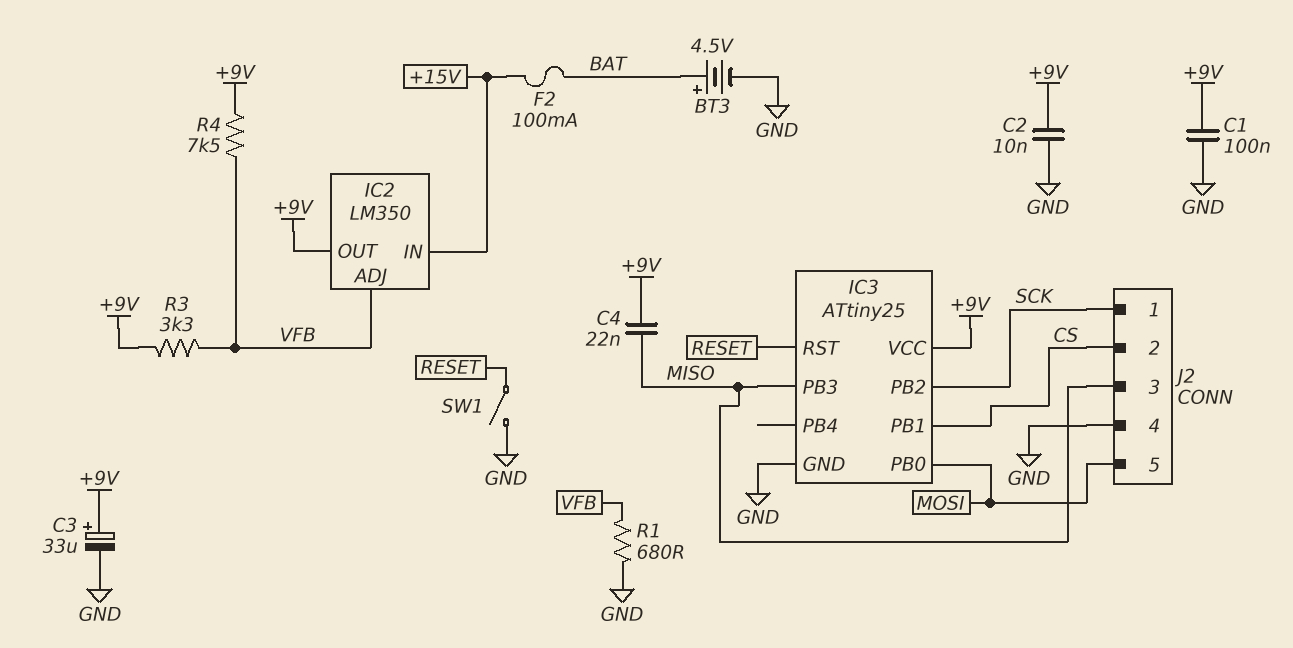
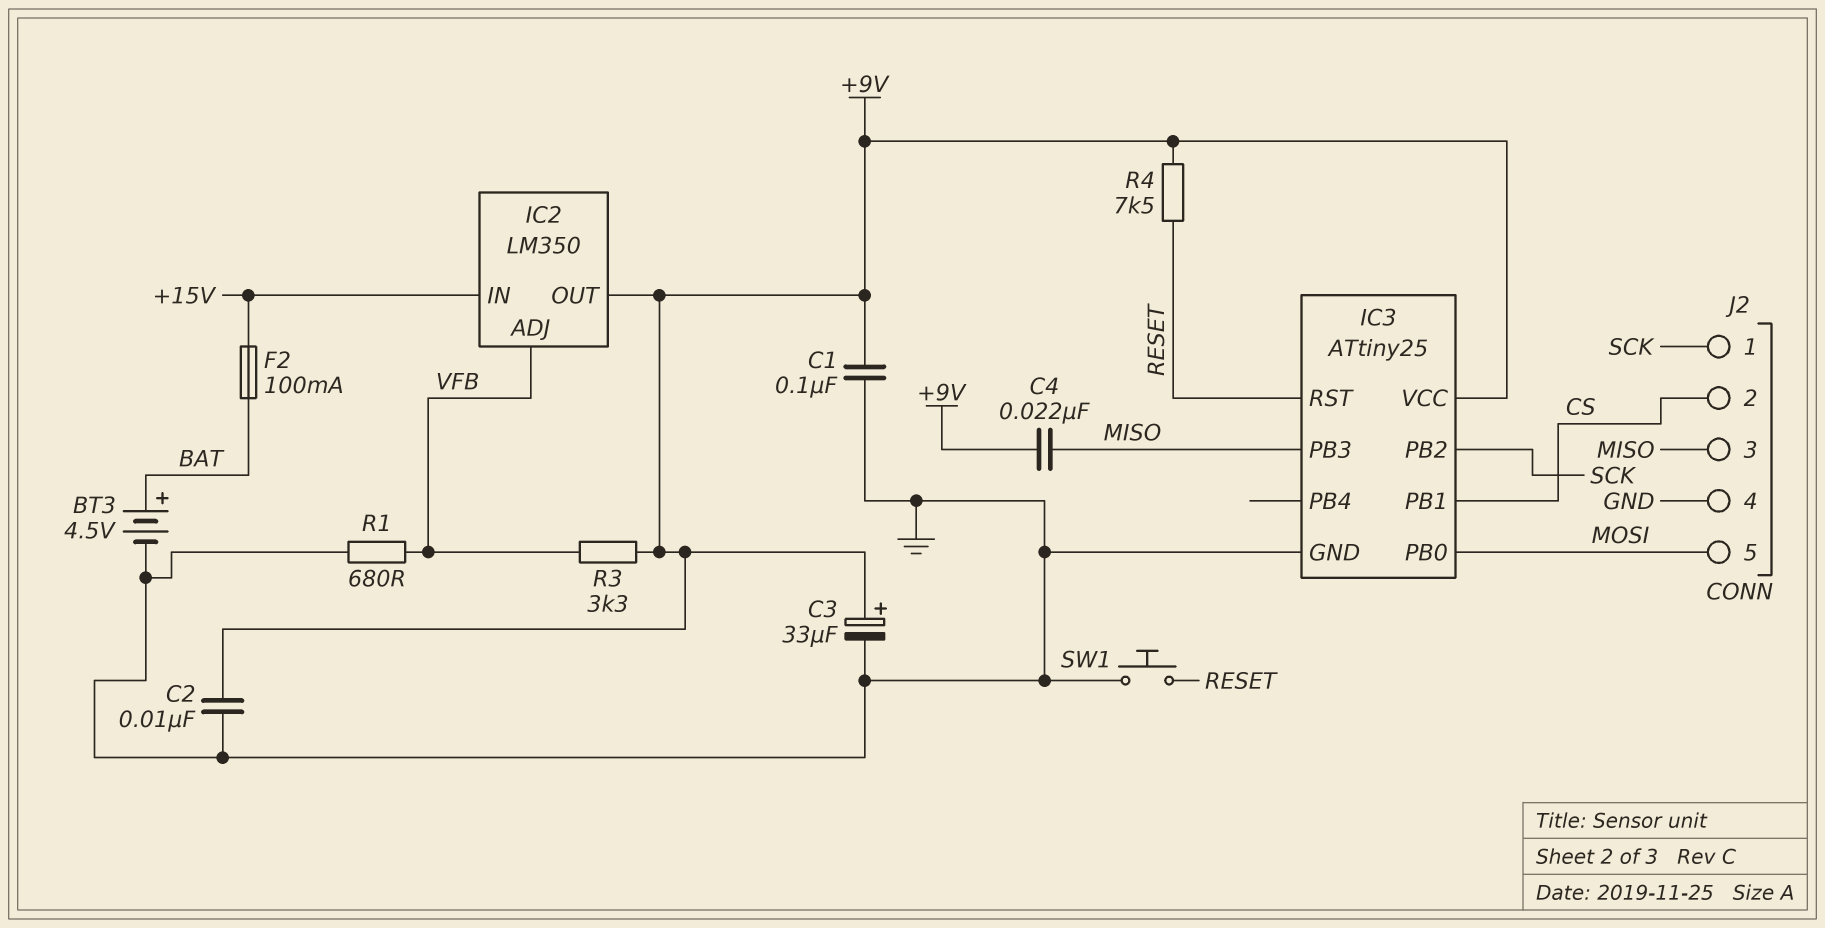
R4: 7.5k (+9V, VFB) -> 7.5k (+9V, RESET)
SW1: switch (GND, RESET) -> button (GND, RESET)

